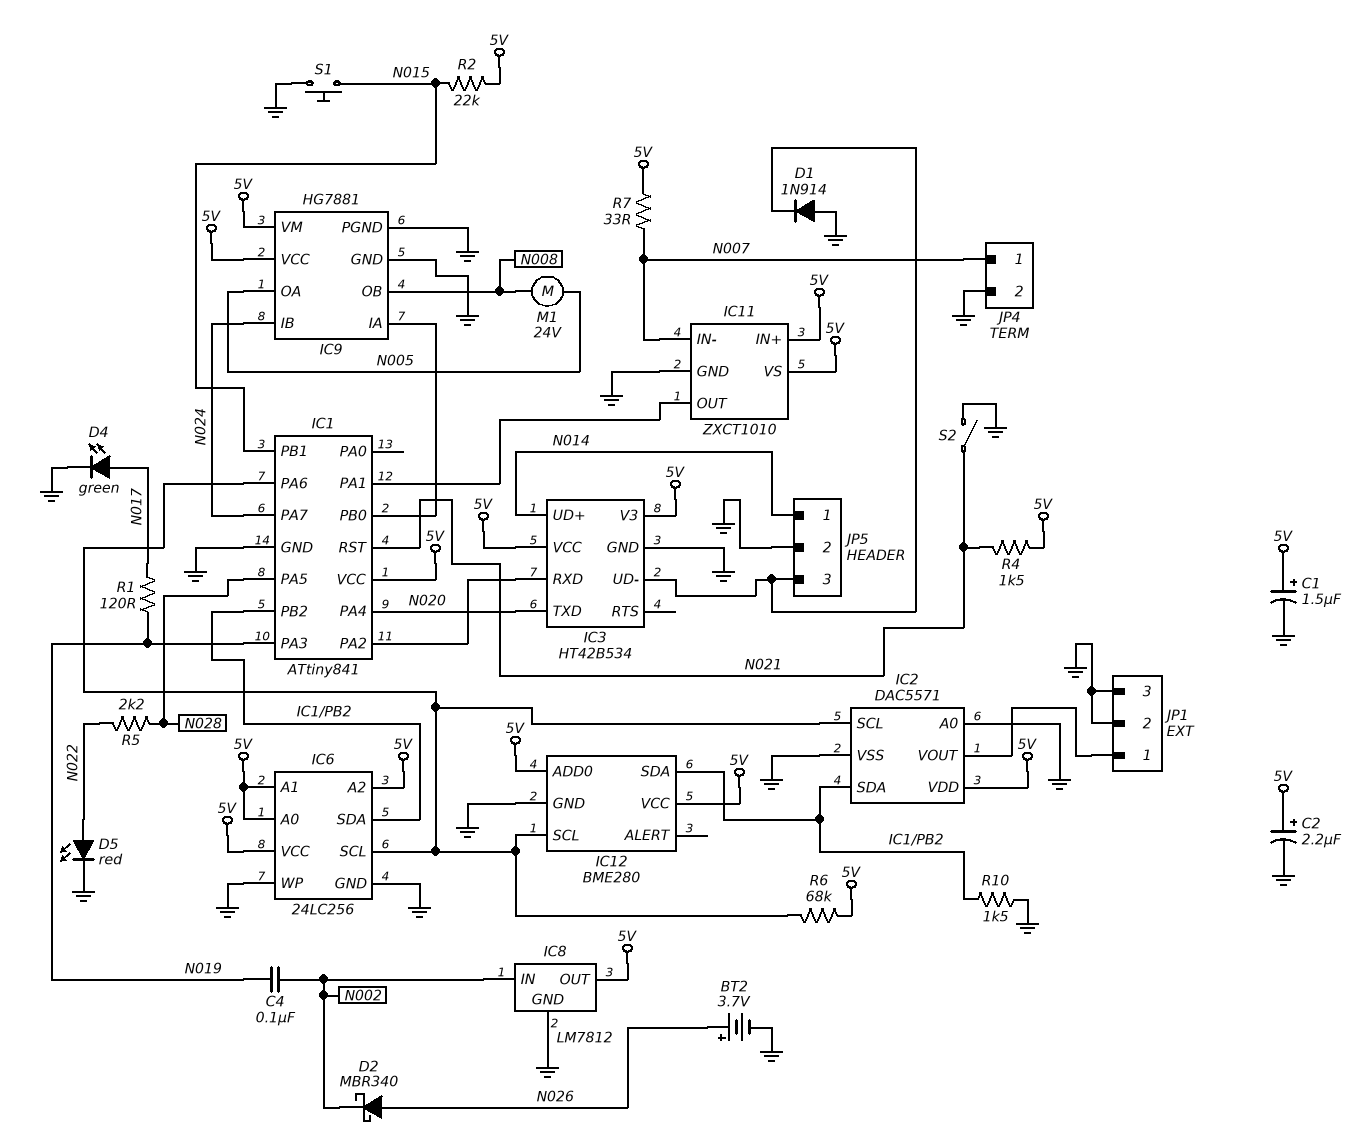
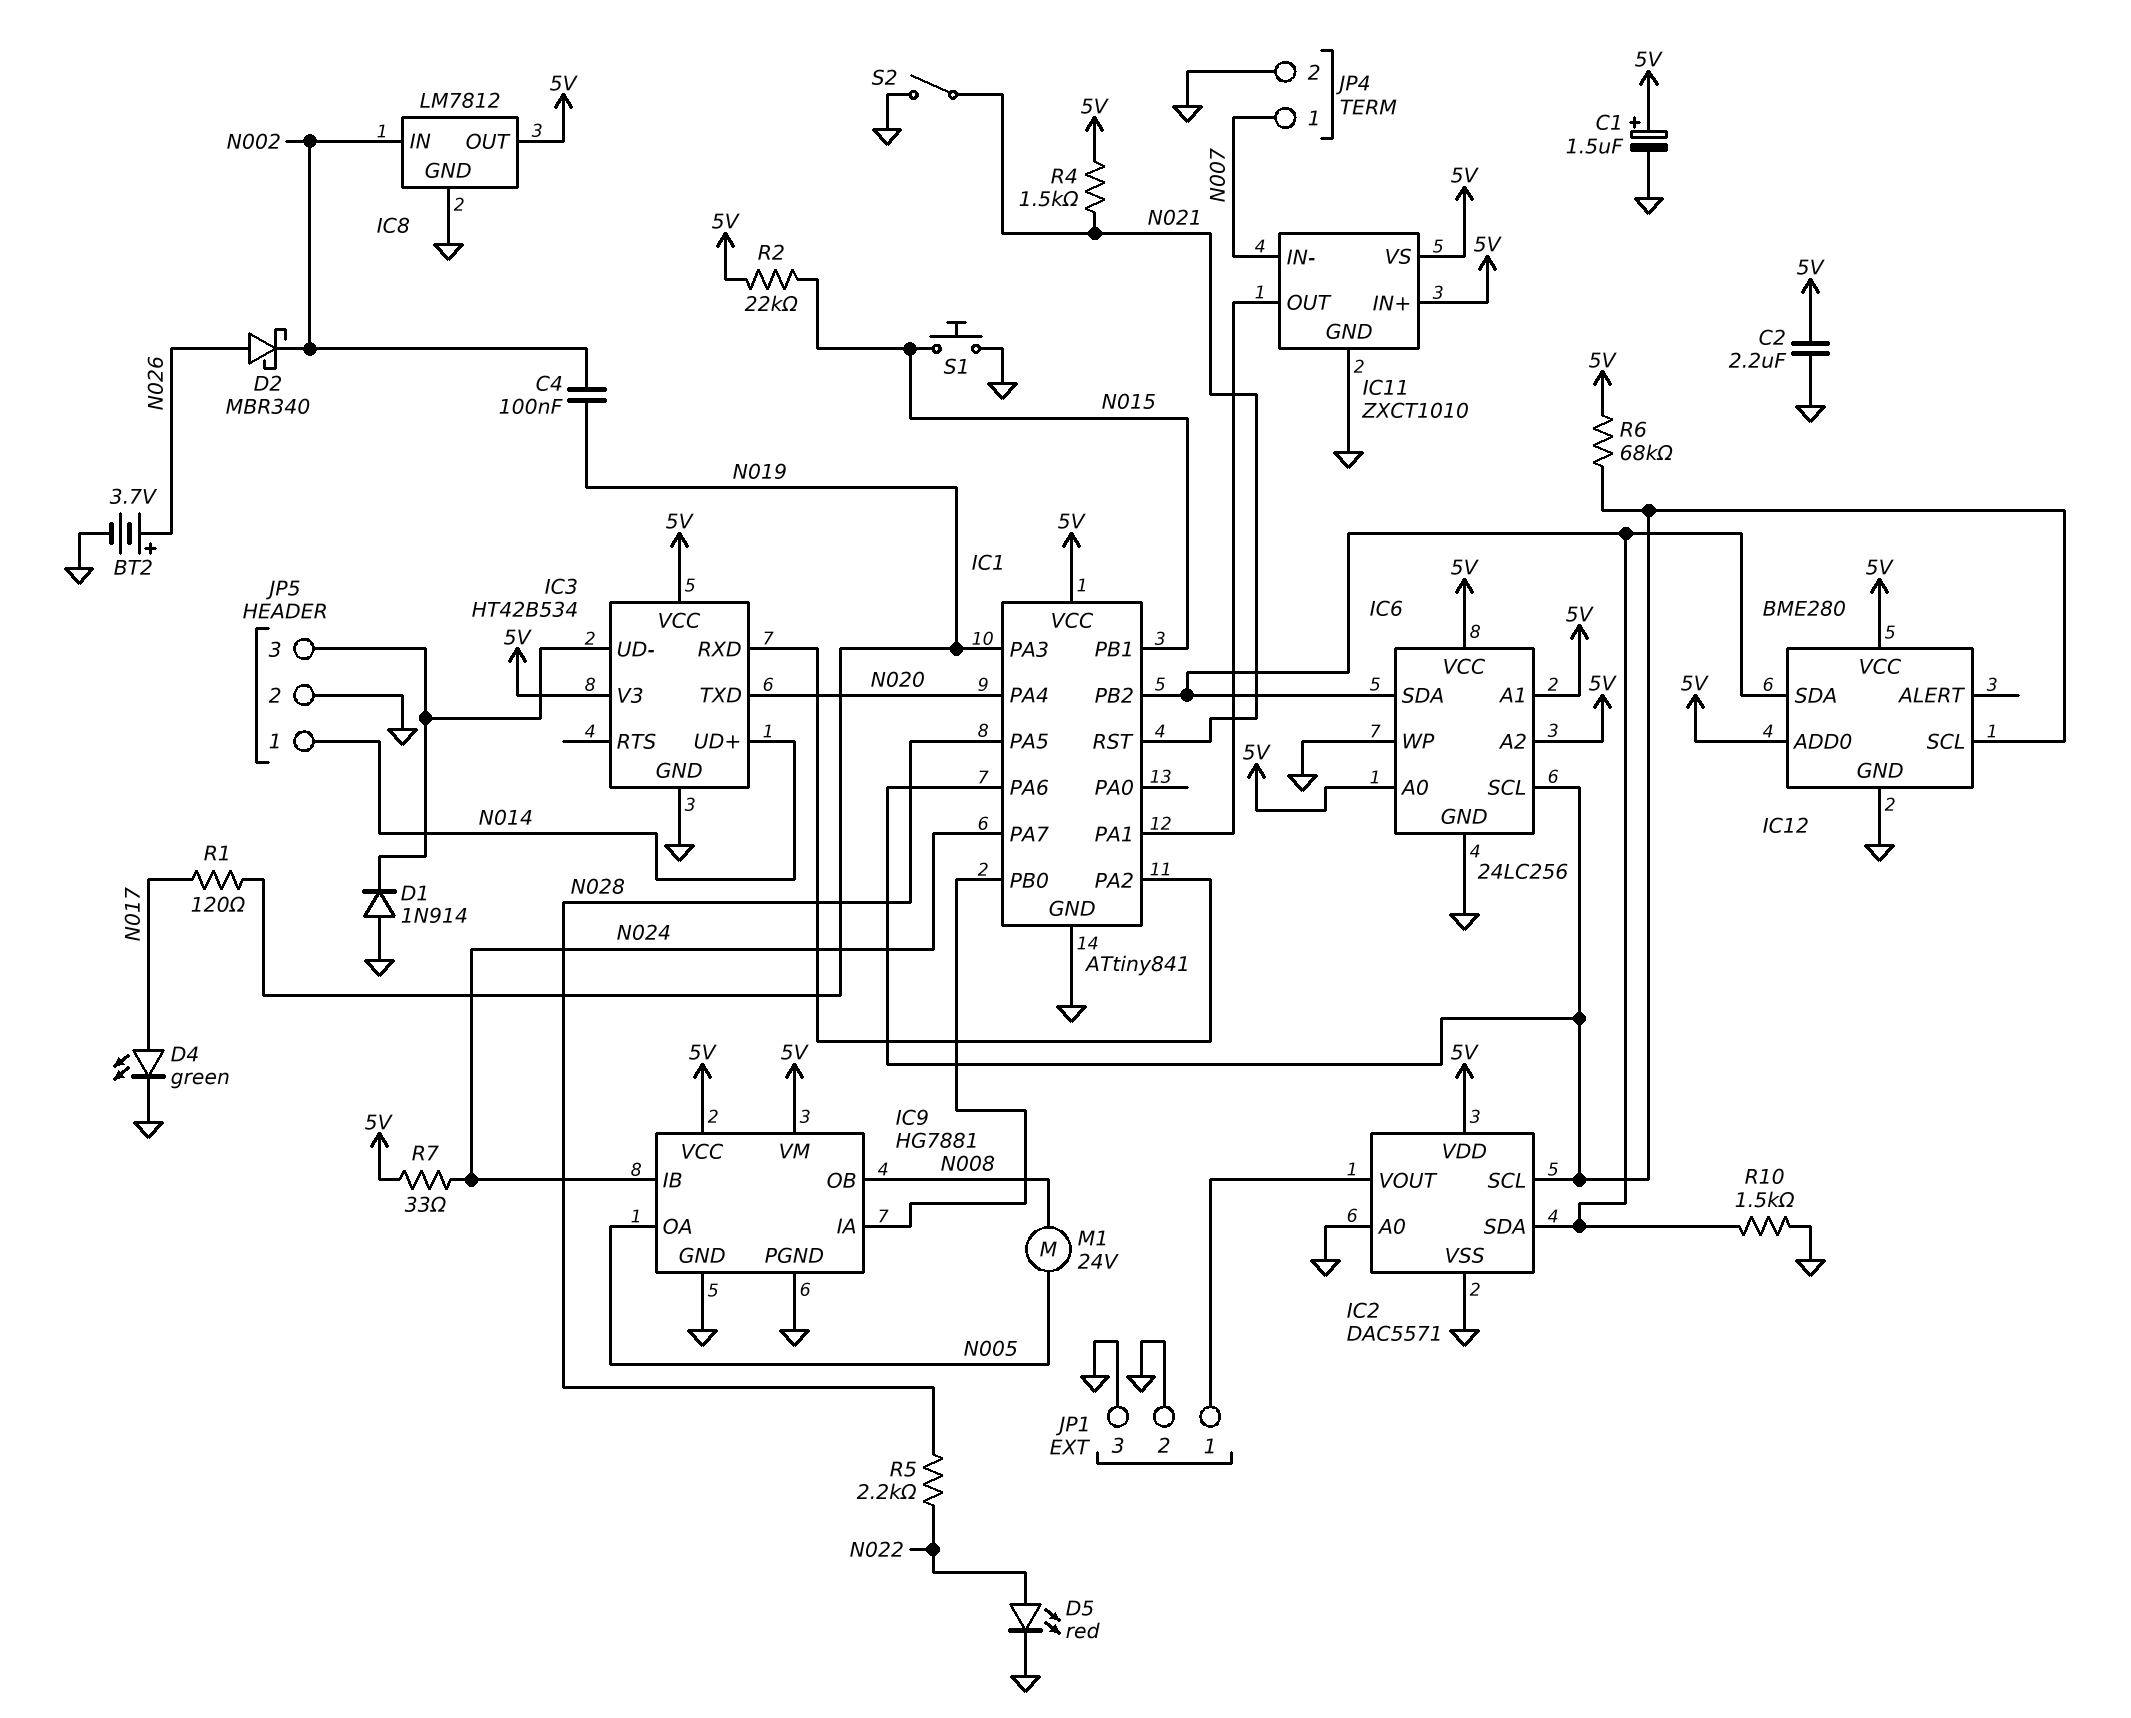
C2: 2.2uF (plus 5V, minus GND) -> 2.2uF (5V, GND)
R7: 33 (5V, N007) -> 33 (5V, N024)

